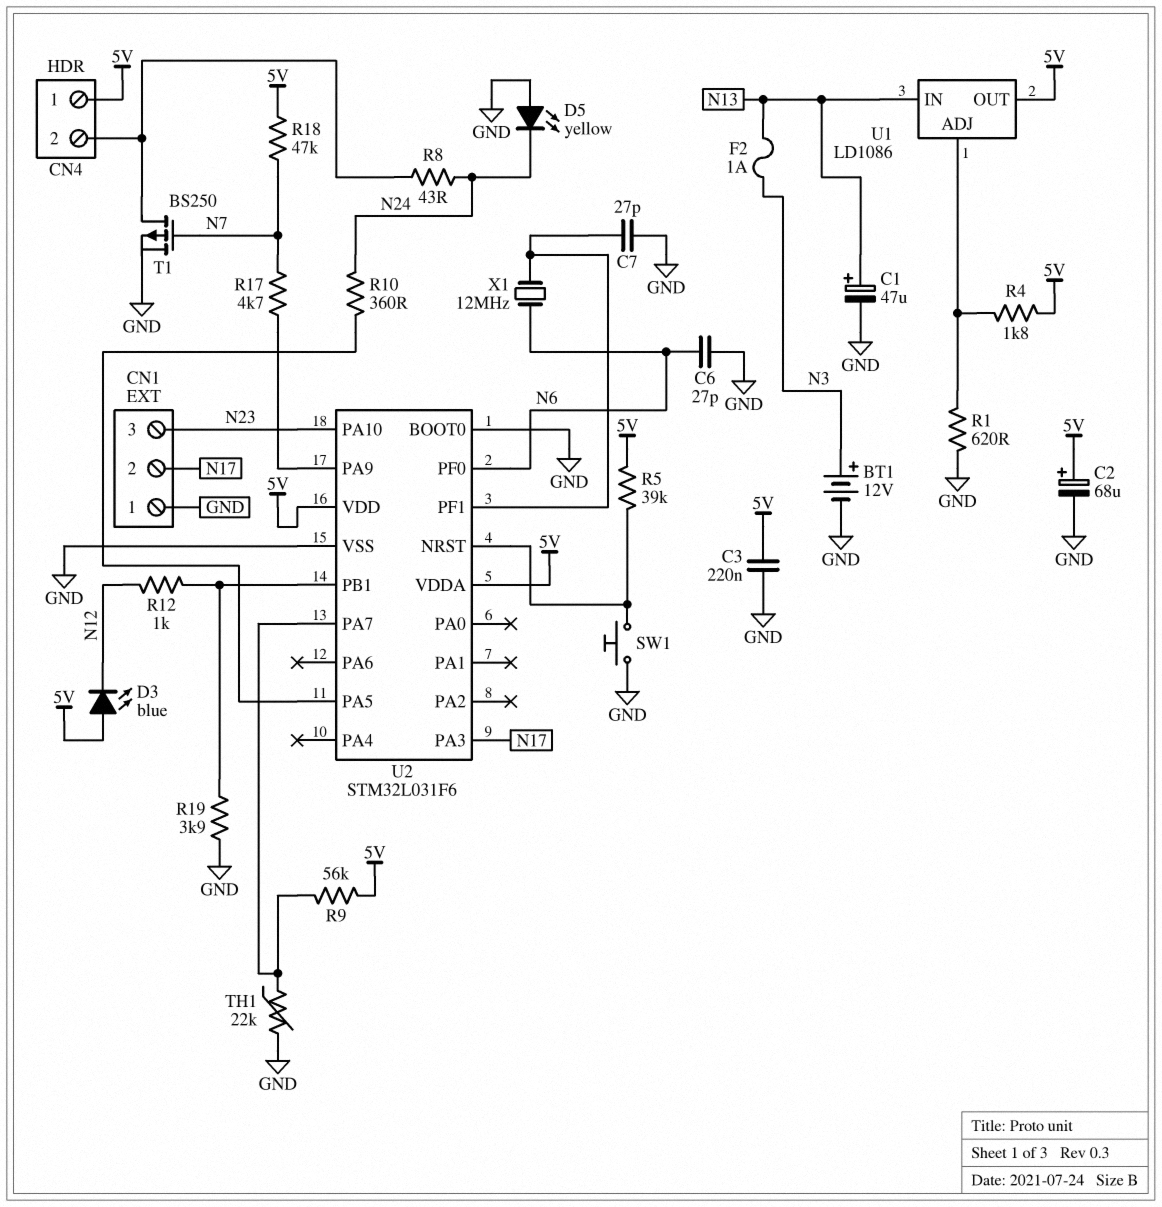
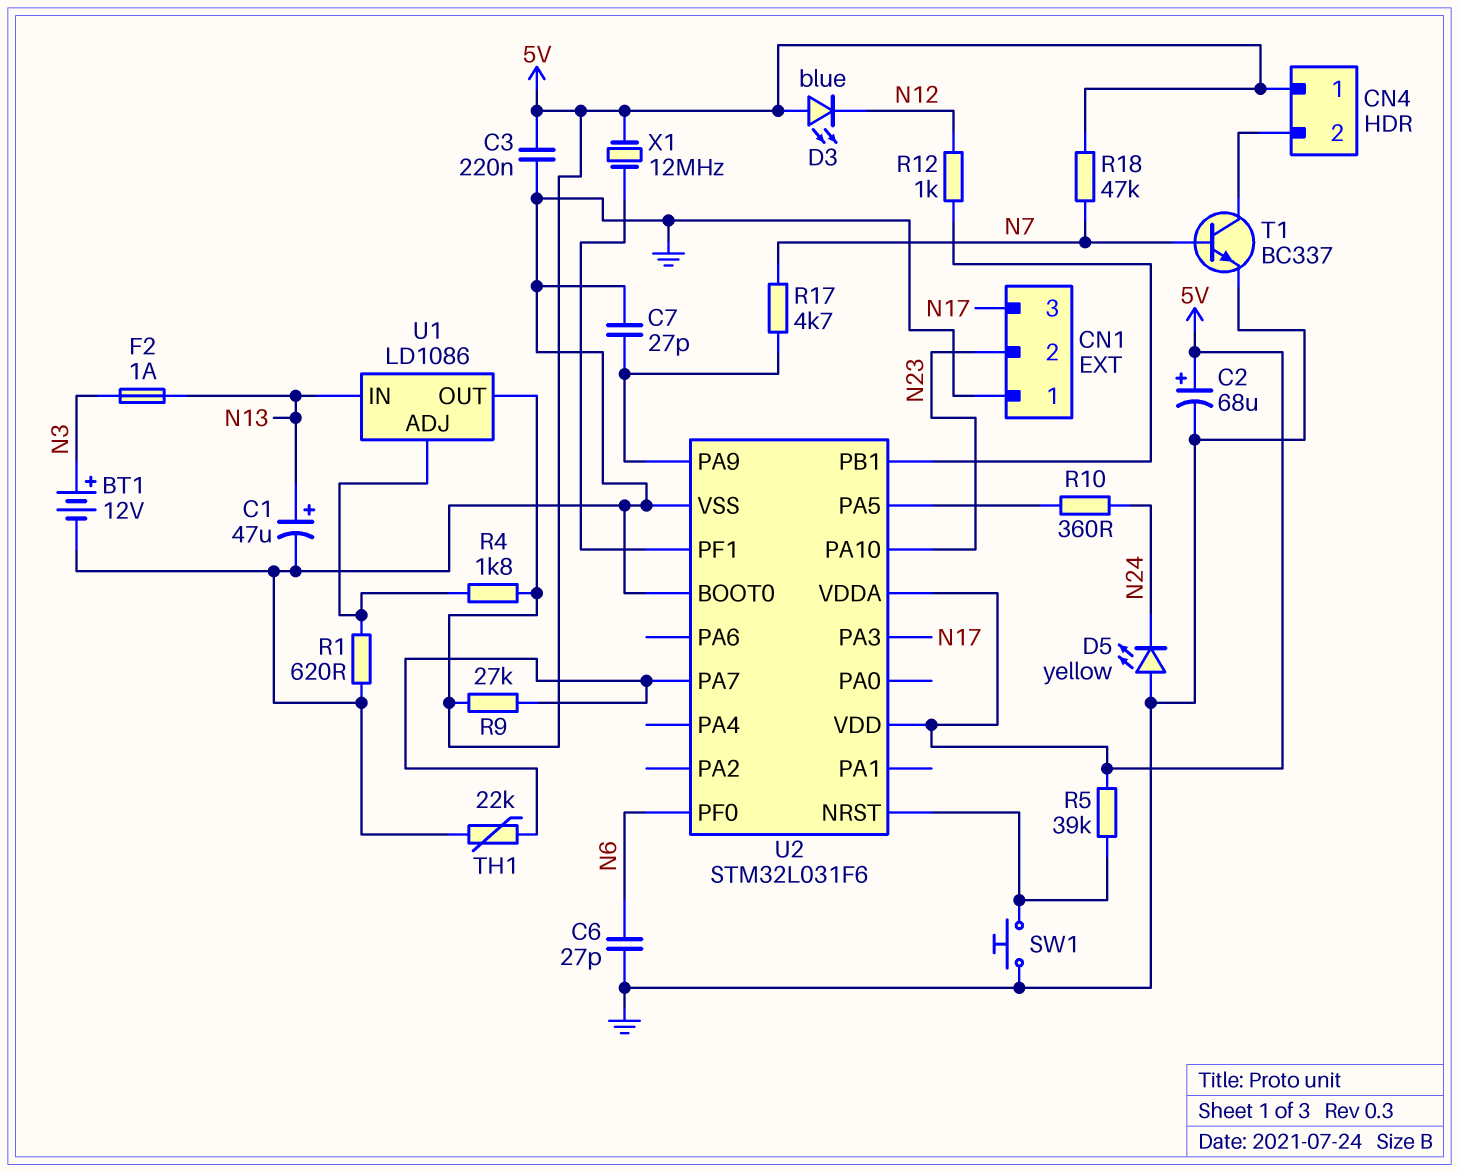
C7: 27pF (GND, U2/PF1) -> 27pF (GND, U2/PA9)
CN1 pin 2: N17 -> N23
CN1 pin 3: N23 -> N17
R8: 43 (CN4/2, N24) -> none
R9: 56k (5V, U2/PA7) -> 27k (5V, U2/PA7)
R19: 3.9k (GND, U2/PB1) -> none
T1: PMOS BS250 (G N7, D CN4/2, S GND) -> NPN BC337 (B N7, C CN4/2, E GND)
X1: 12MHz (N6, U2/PF1) -> 12MHz (5V, U2/PF1)

